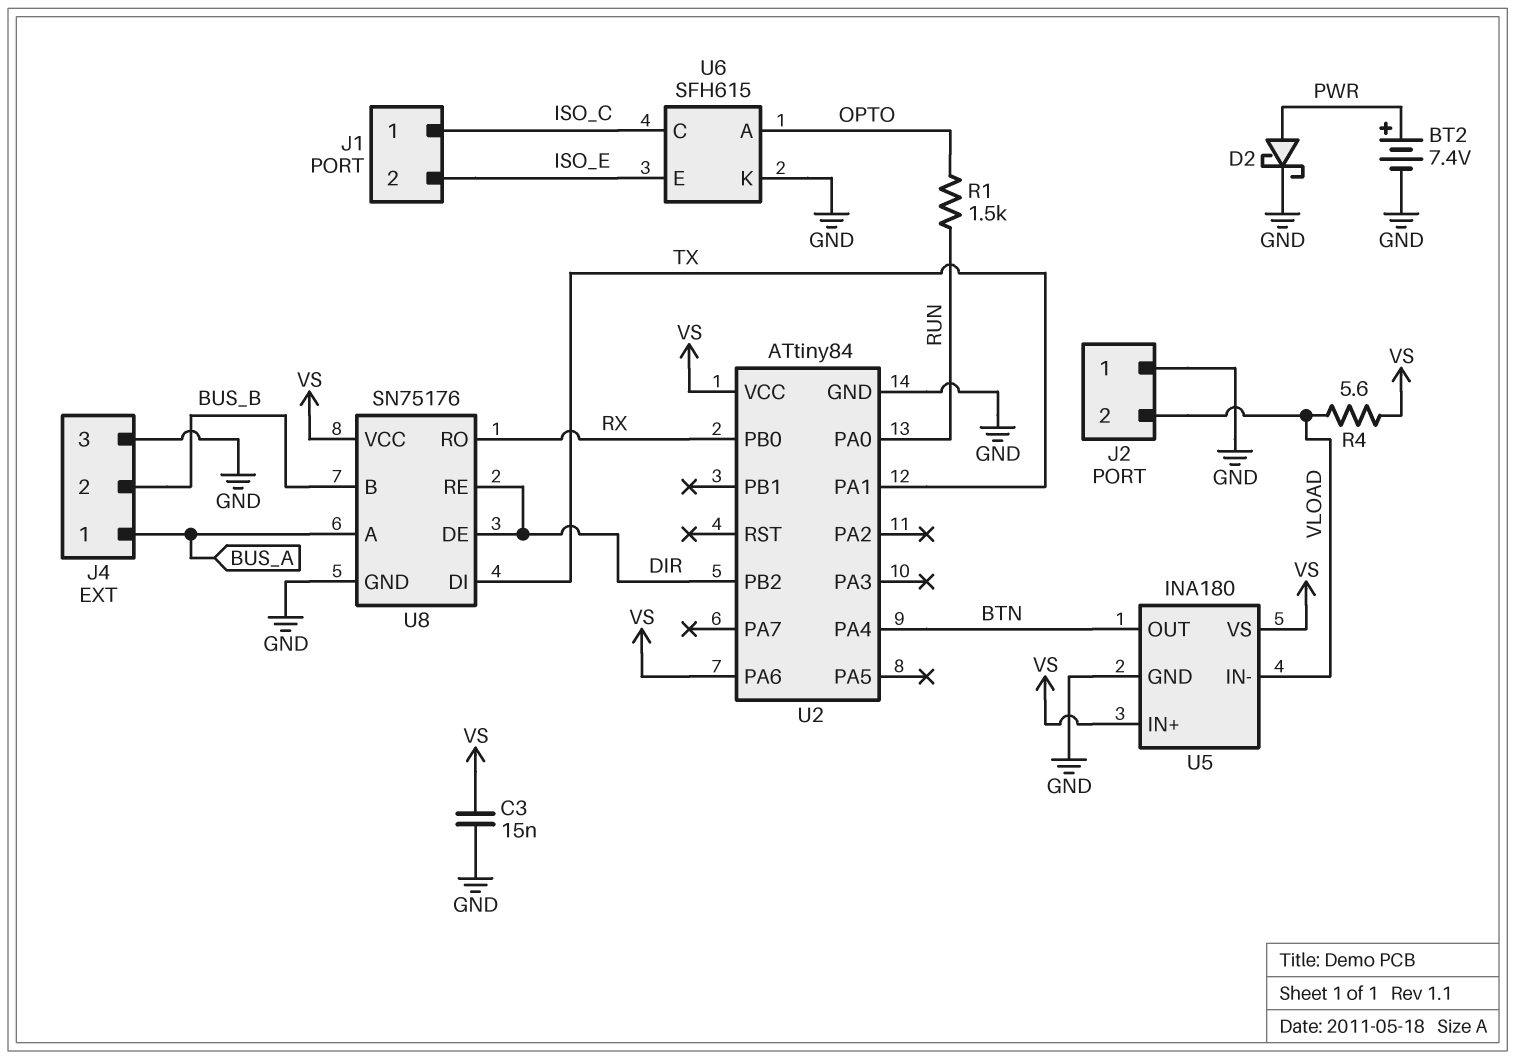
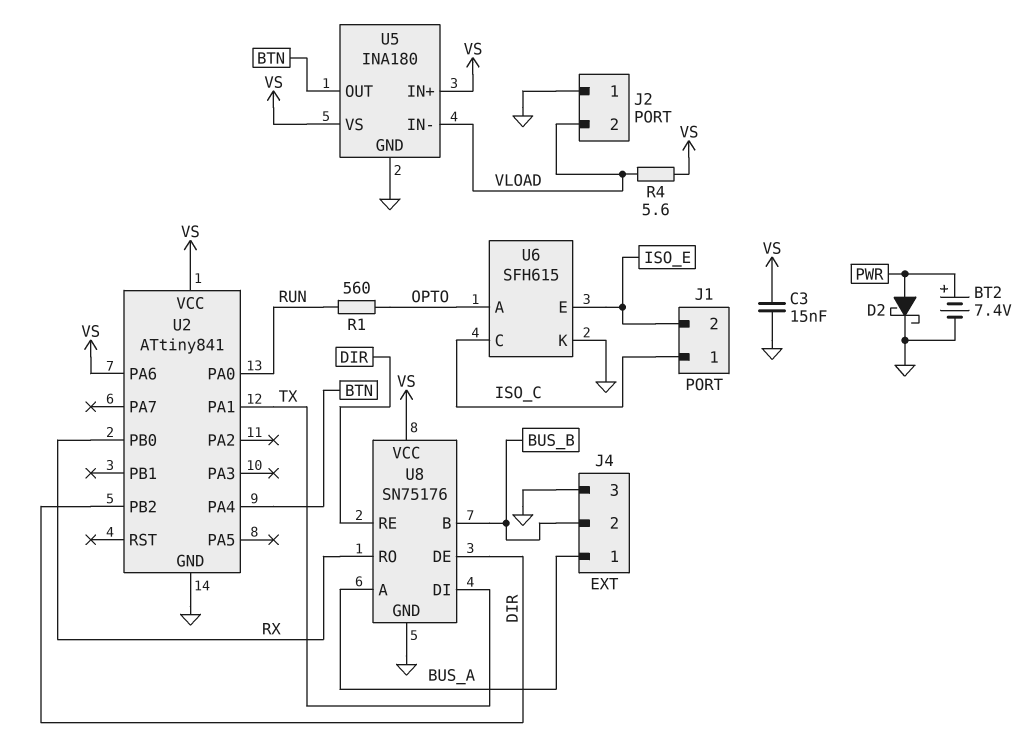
R1: 1.5k (OPTO, RUN) -> 560 (OPTO, RUN)
U2: ATtiny84 -> ATtiny841

